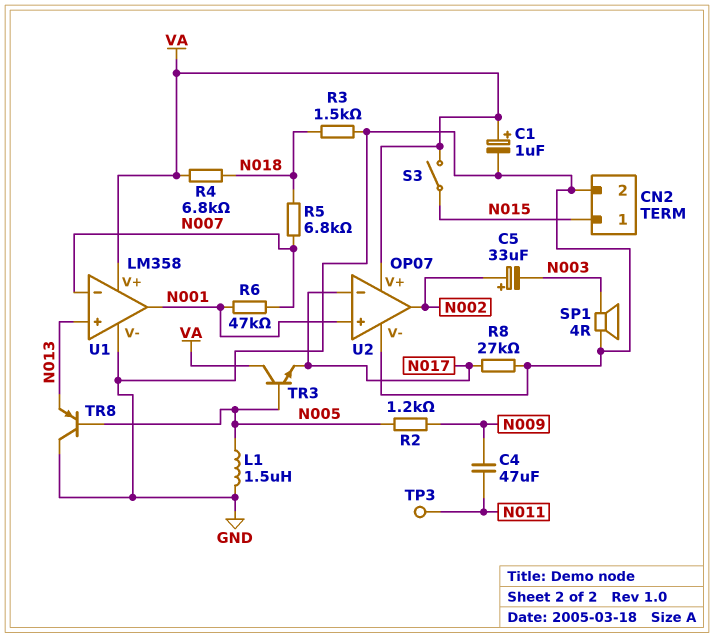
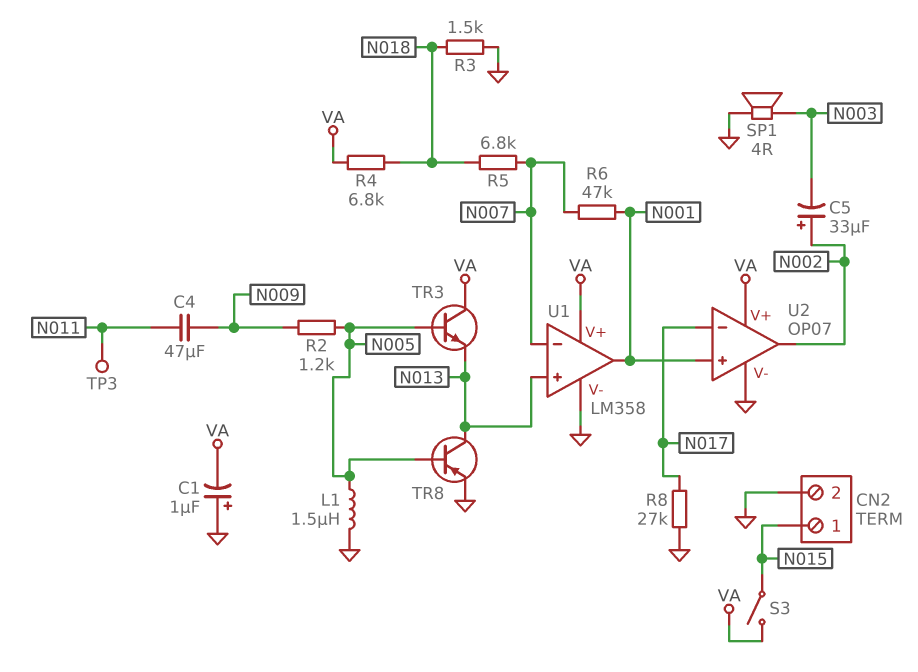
C1: 1uF (plus VA, minus GND) -> 1uF (plus GND, minus VA)
TR3: NPN (B N005, C VA, E N017) -> NPN (B N005, C VA, E N013)
TR8: PNP (B N005, C GND, E N013) -> PNP (B N005, C N013, E GND)

